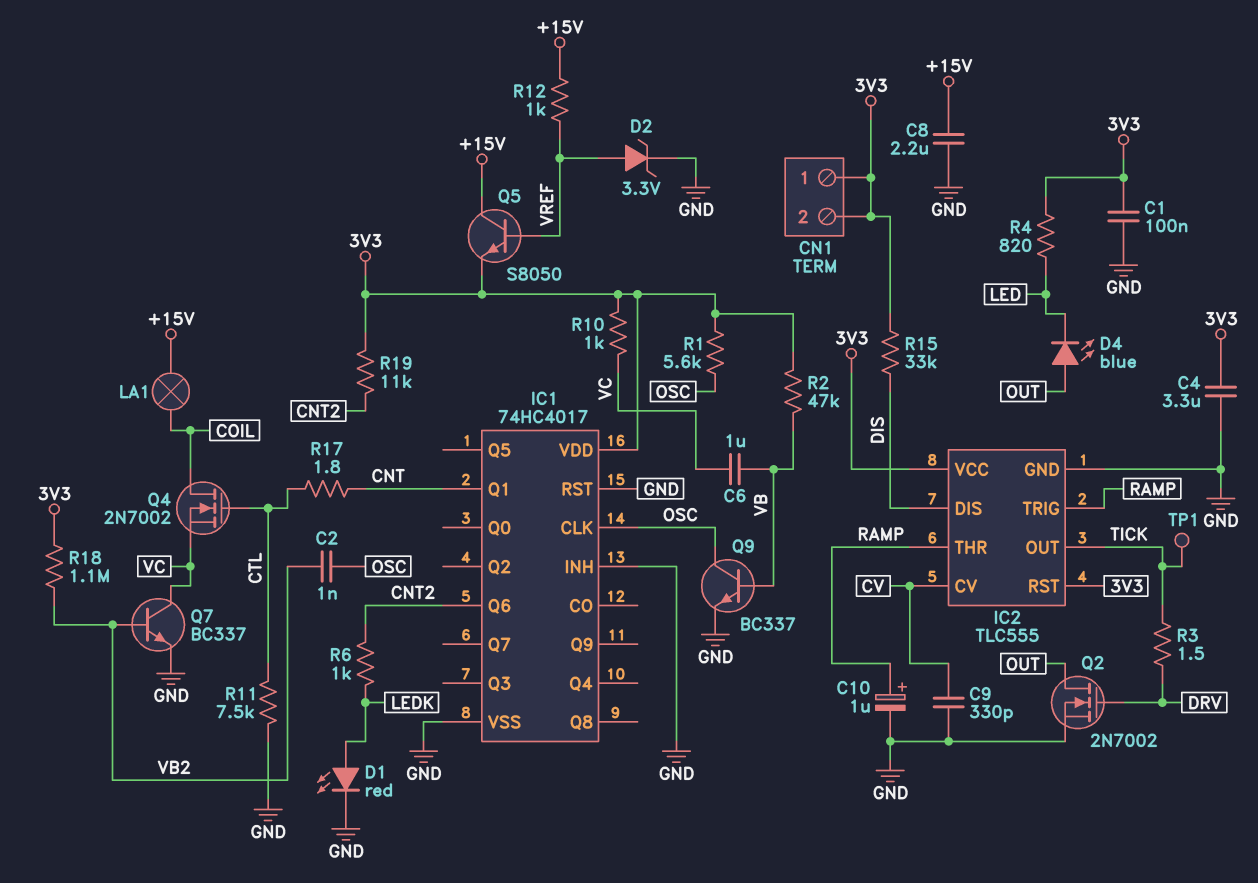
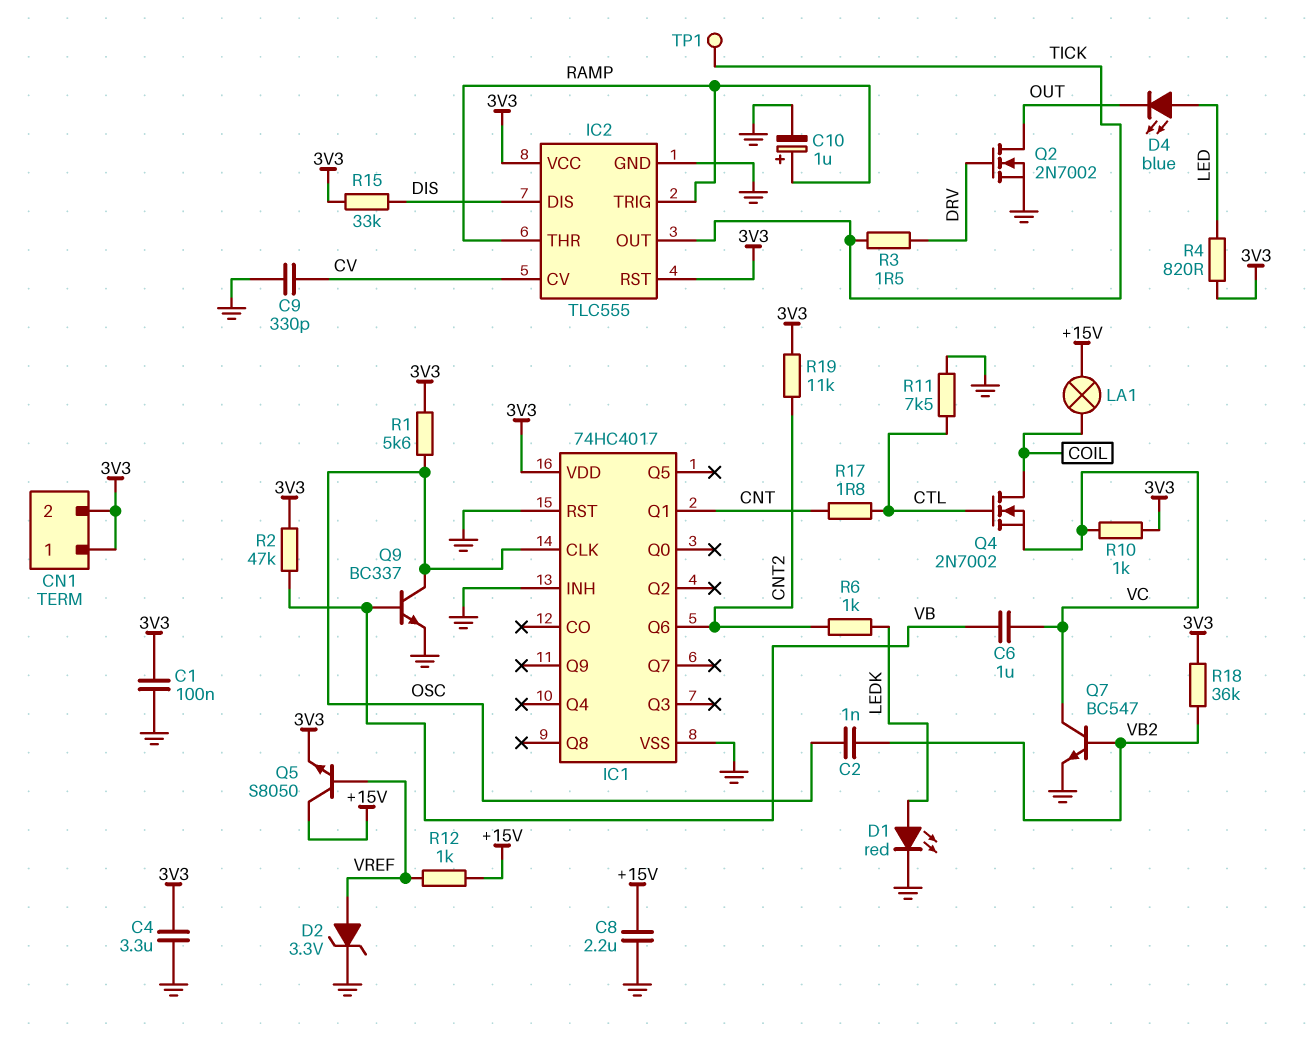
D4: LED blue (A OUT, K LED) -> LED blue (A LED, K OUT)
Q7: NPN BC337 (B VB2, C VC, E GND) -> NPN BC547 (B VB2, C VC, E GND)
R18: 1.1M (3V3, VB2) -> 36k (3V3, VB2)

